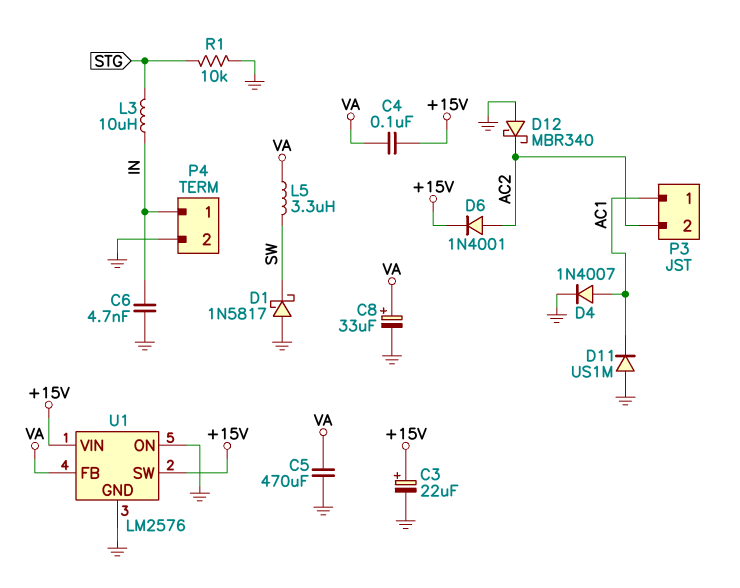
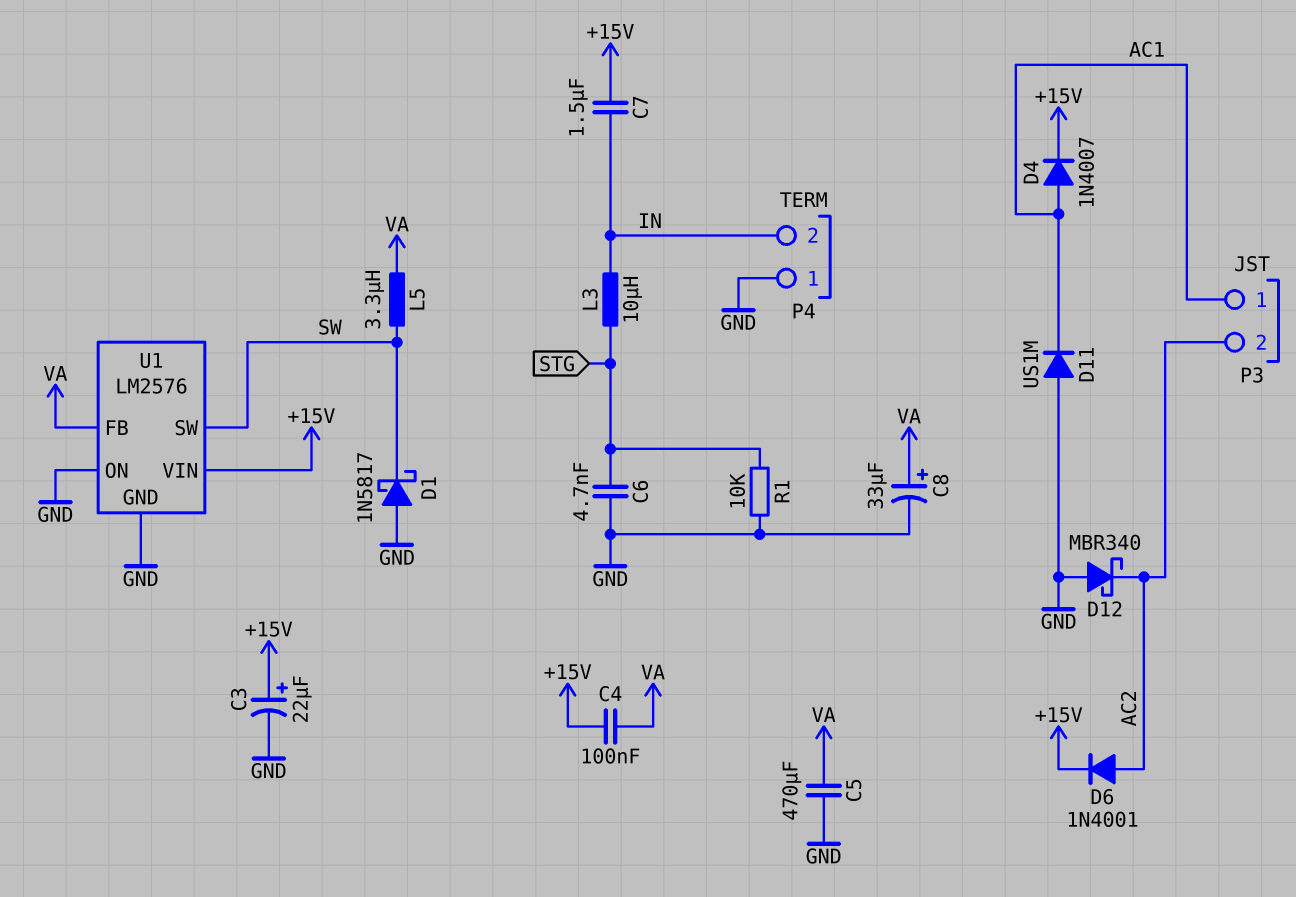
C6: 4.7nF (GND, IN) -> 4.7nF (GND, STG)
C7: none -> 1.5uF (+15V, IN)
D4: diode 1N4007 (A AC1, K GND) -> diode 1N4007 (A AC1, K +15V)
P4 pin 1: IN -> GND
P4 pin 2: GND -> IN
U1 pin SW: +15V -> SW

